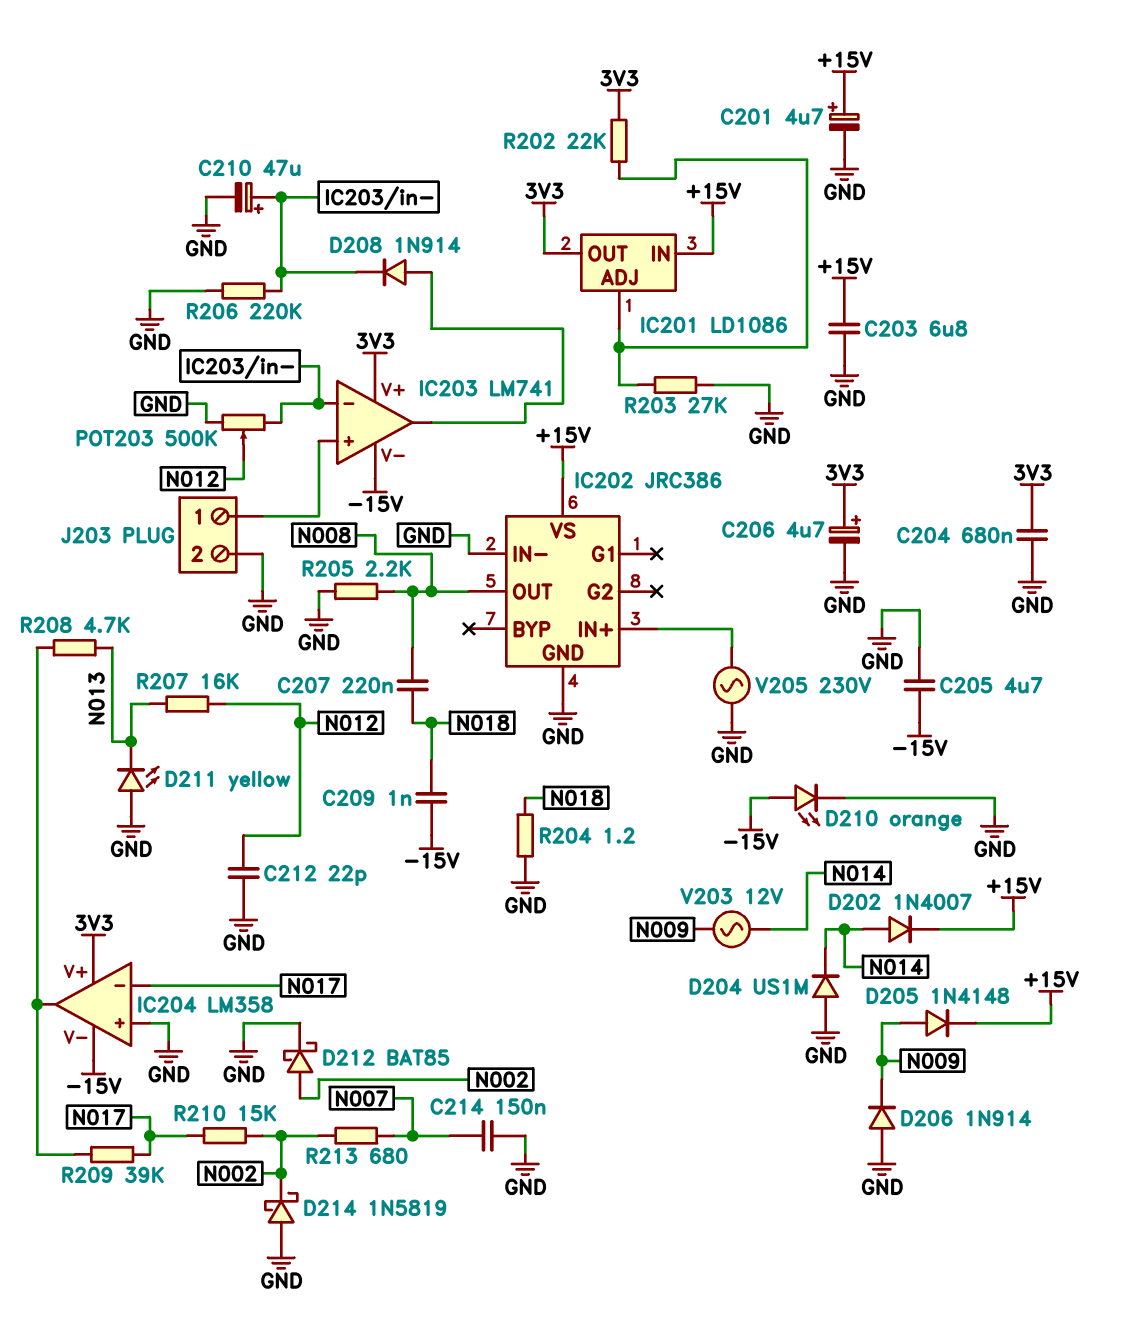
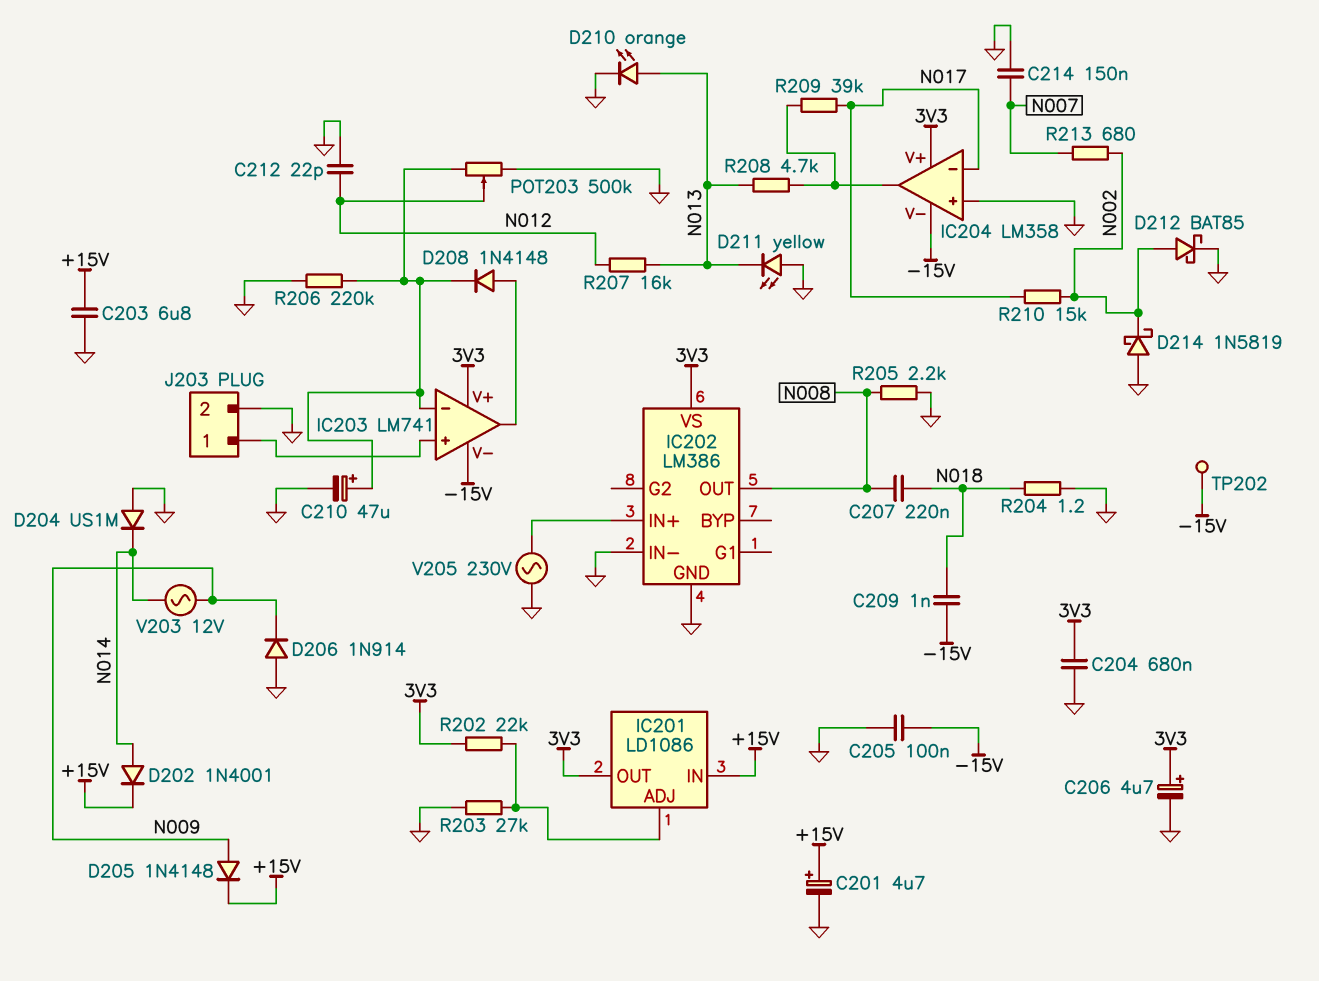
C205: 4.7uF (-15V, GND) -> 100nF (-15V, GND)
D202: diode 1N4007 (A N014, K +15V) -> diode 1N4001 (A N014, K +15V)
D208: diode 1N914 (A IC203/out, K IC203/in-) -> diode 1N4148 (A IC203/out, K IC203/in-)
D210: LED orange (A -15V, K GND) -> LED orange (A N013, K GND)
IC202: JRC386 -> LM386
IC202 pin VS: +15V -> 3V3
TP202: none -> test point (-15V)

